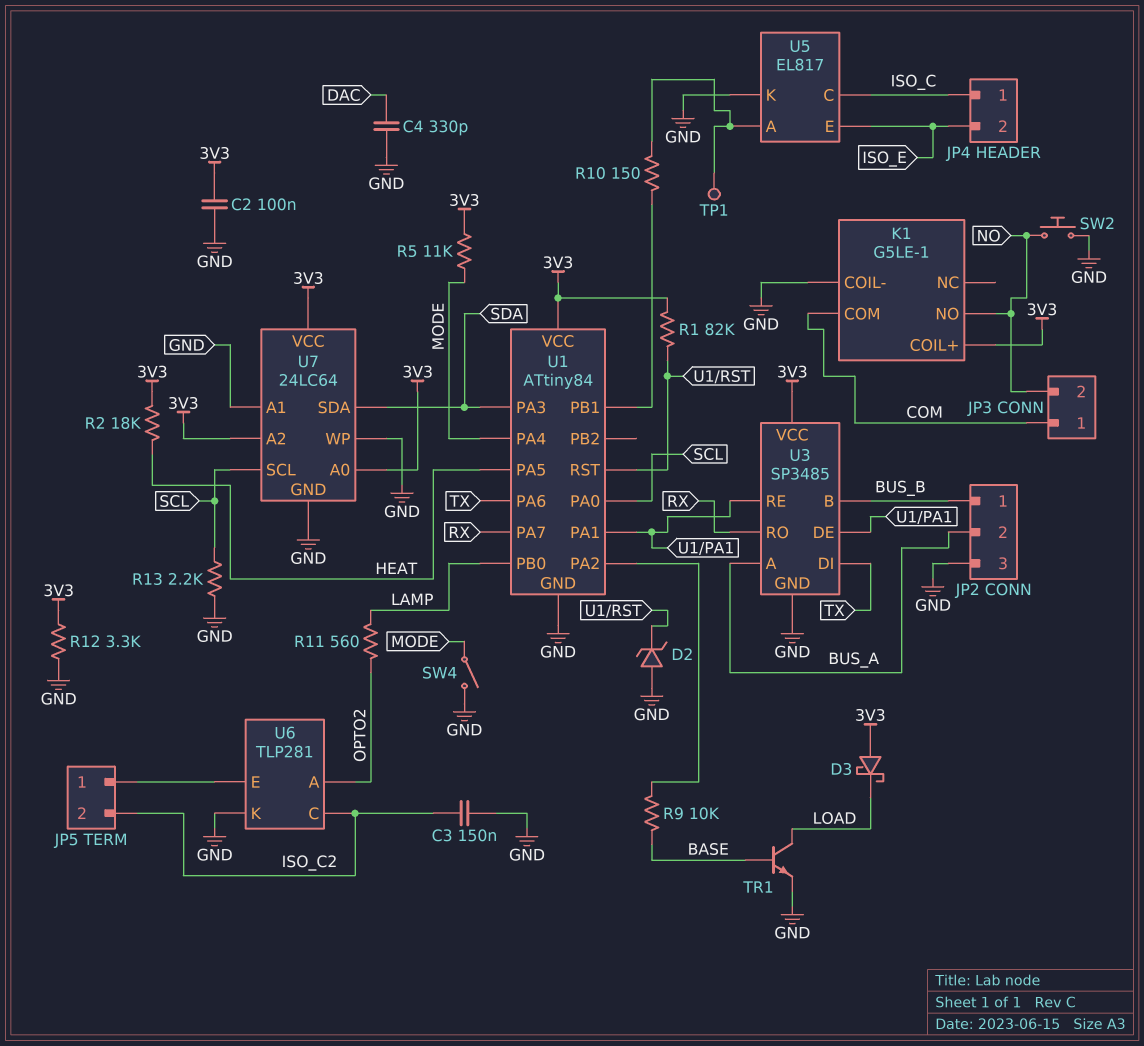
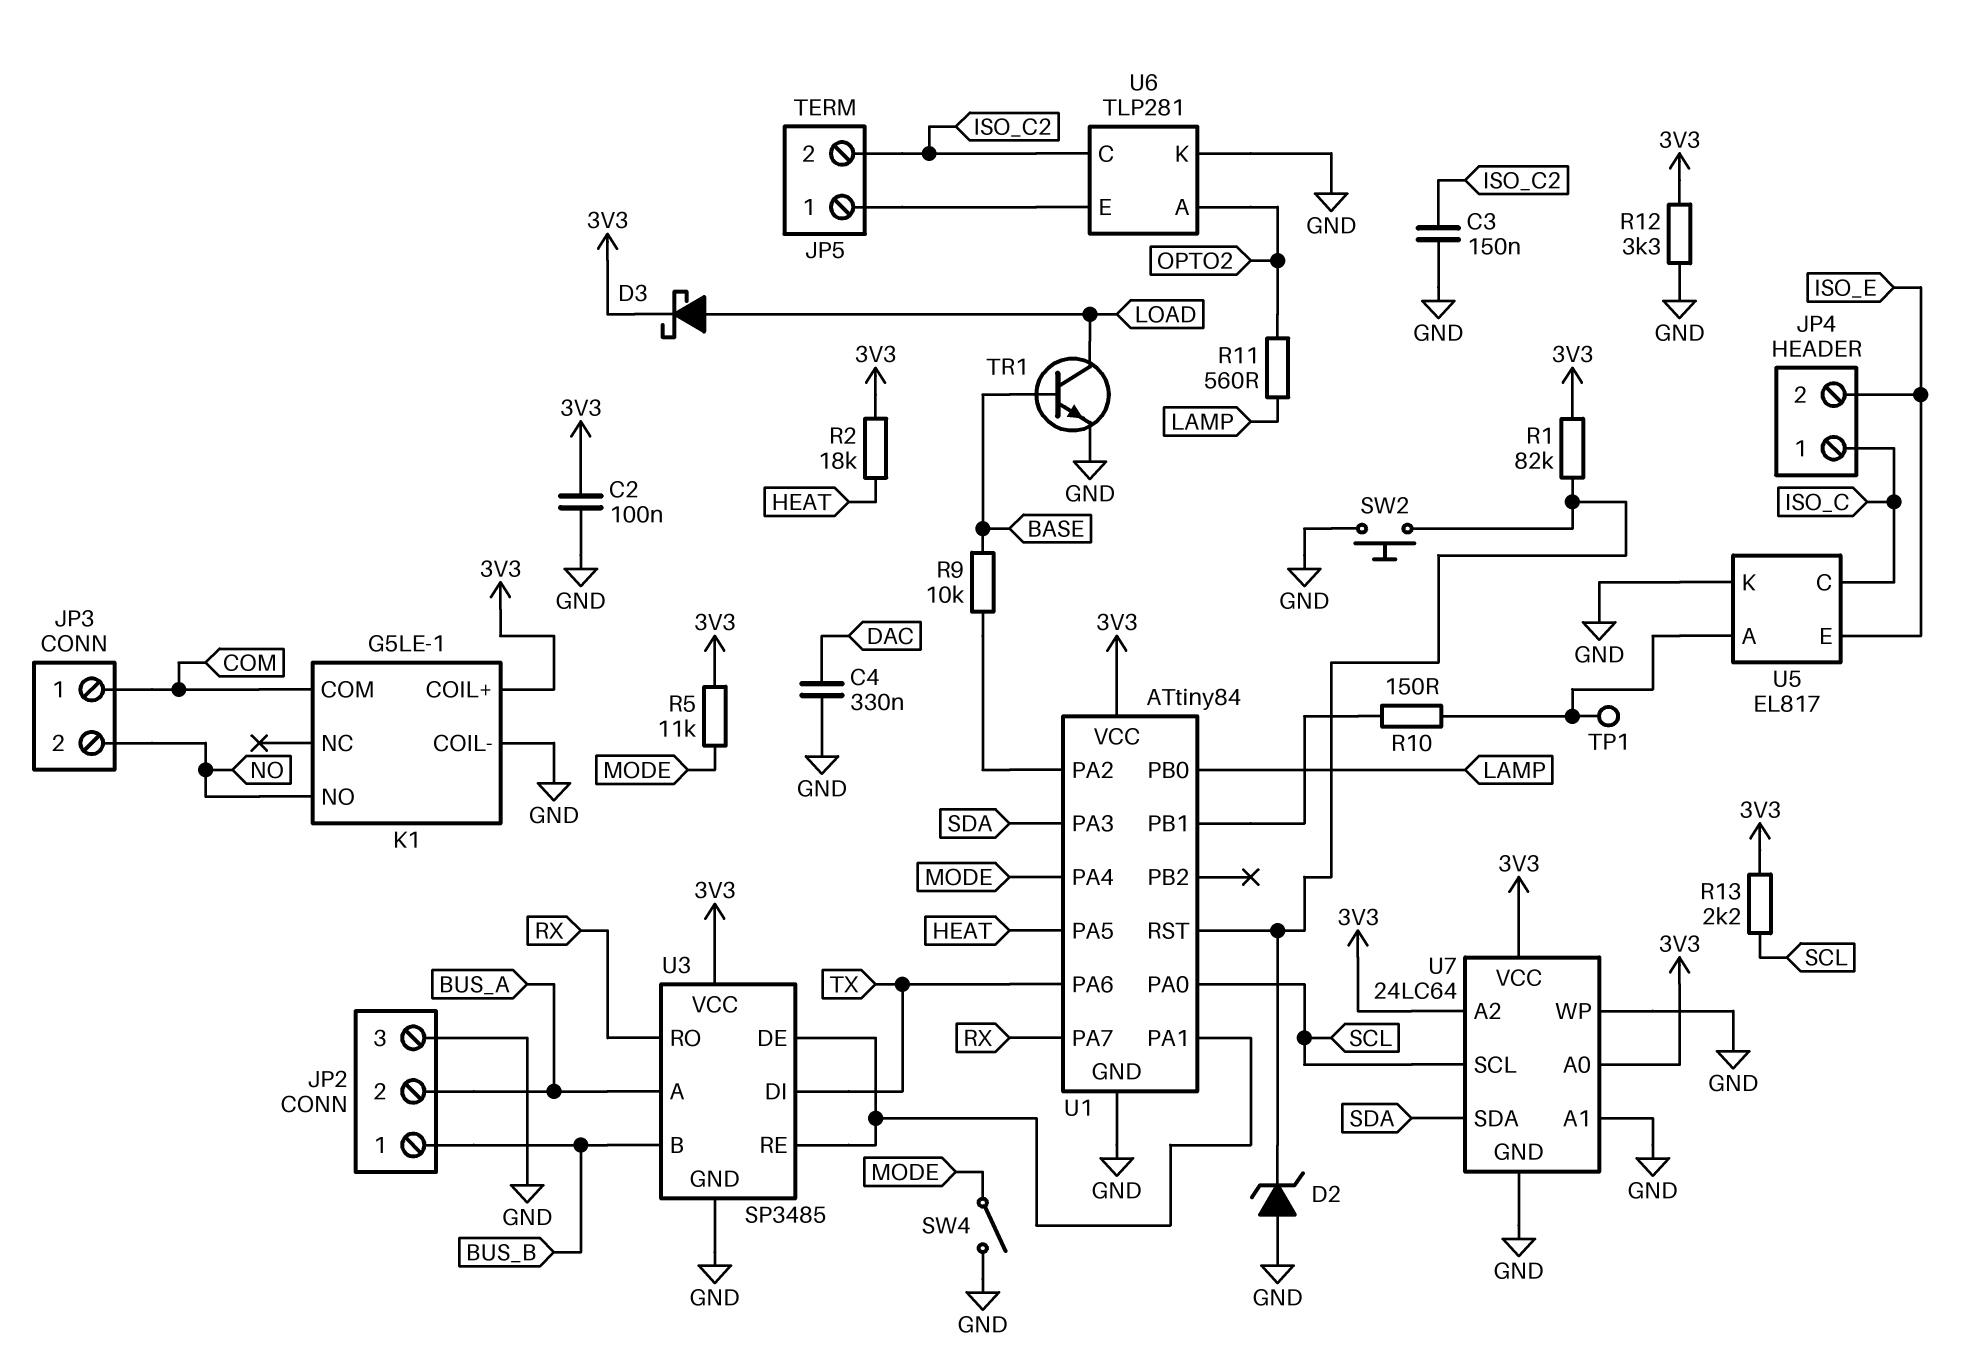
C4: 330pF (DAC, GND) -> 330nF (DAC, GND)
D3: schottky (A 3V3, K LOAD) -> schottky (A LOAD, K 3V3)
R13: 2.2k (GND, SCL) -> 2.2k (3V3, SCL)
SW2: button (GND, NO) -> button (GND, U1/RST)

